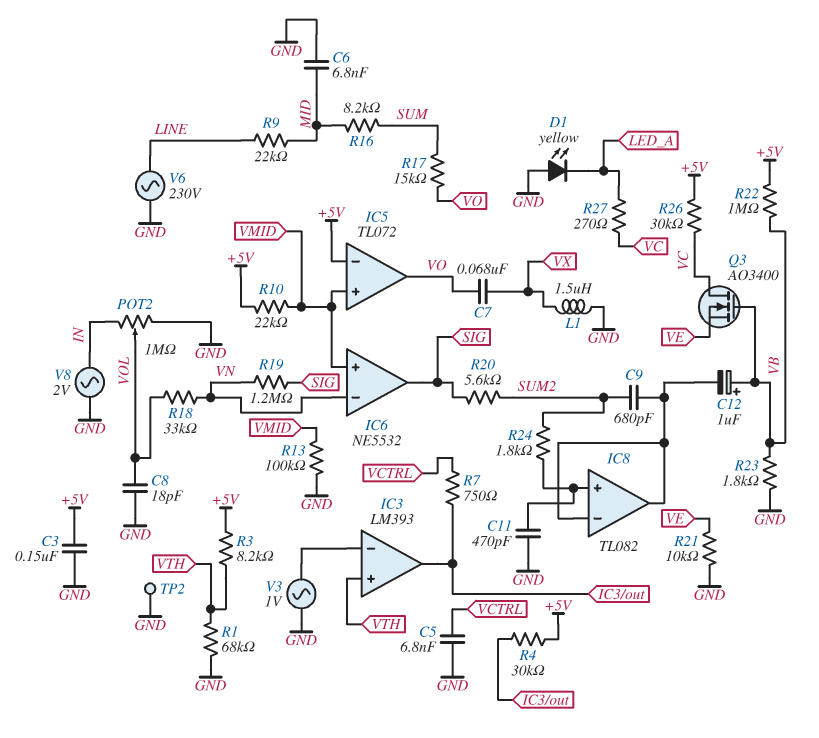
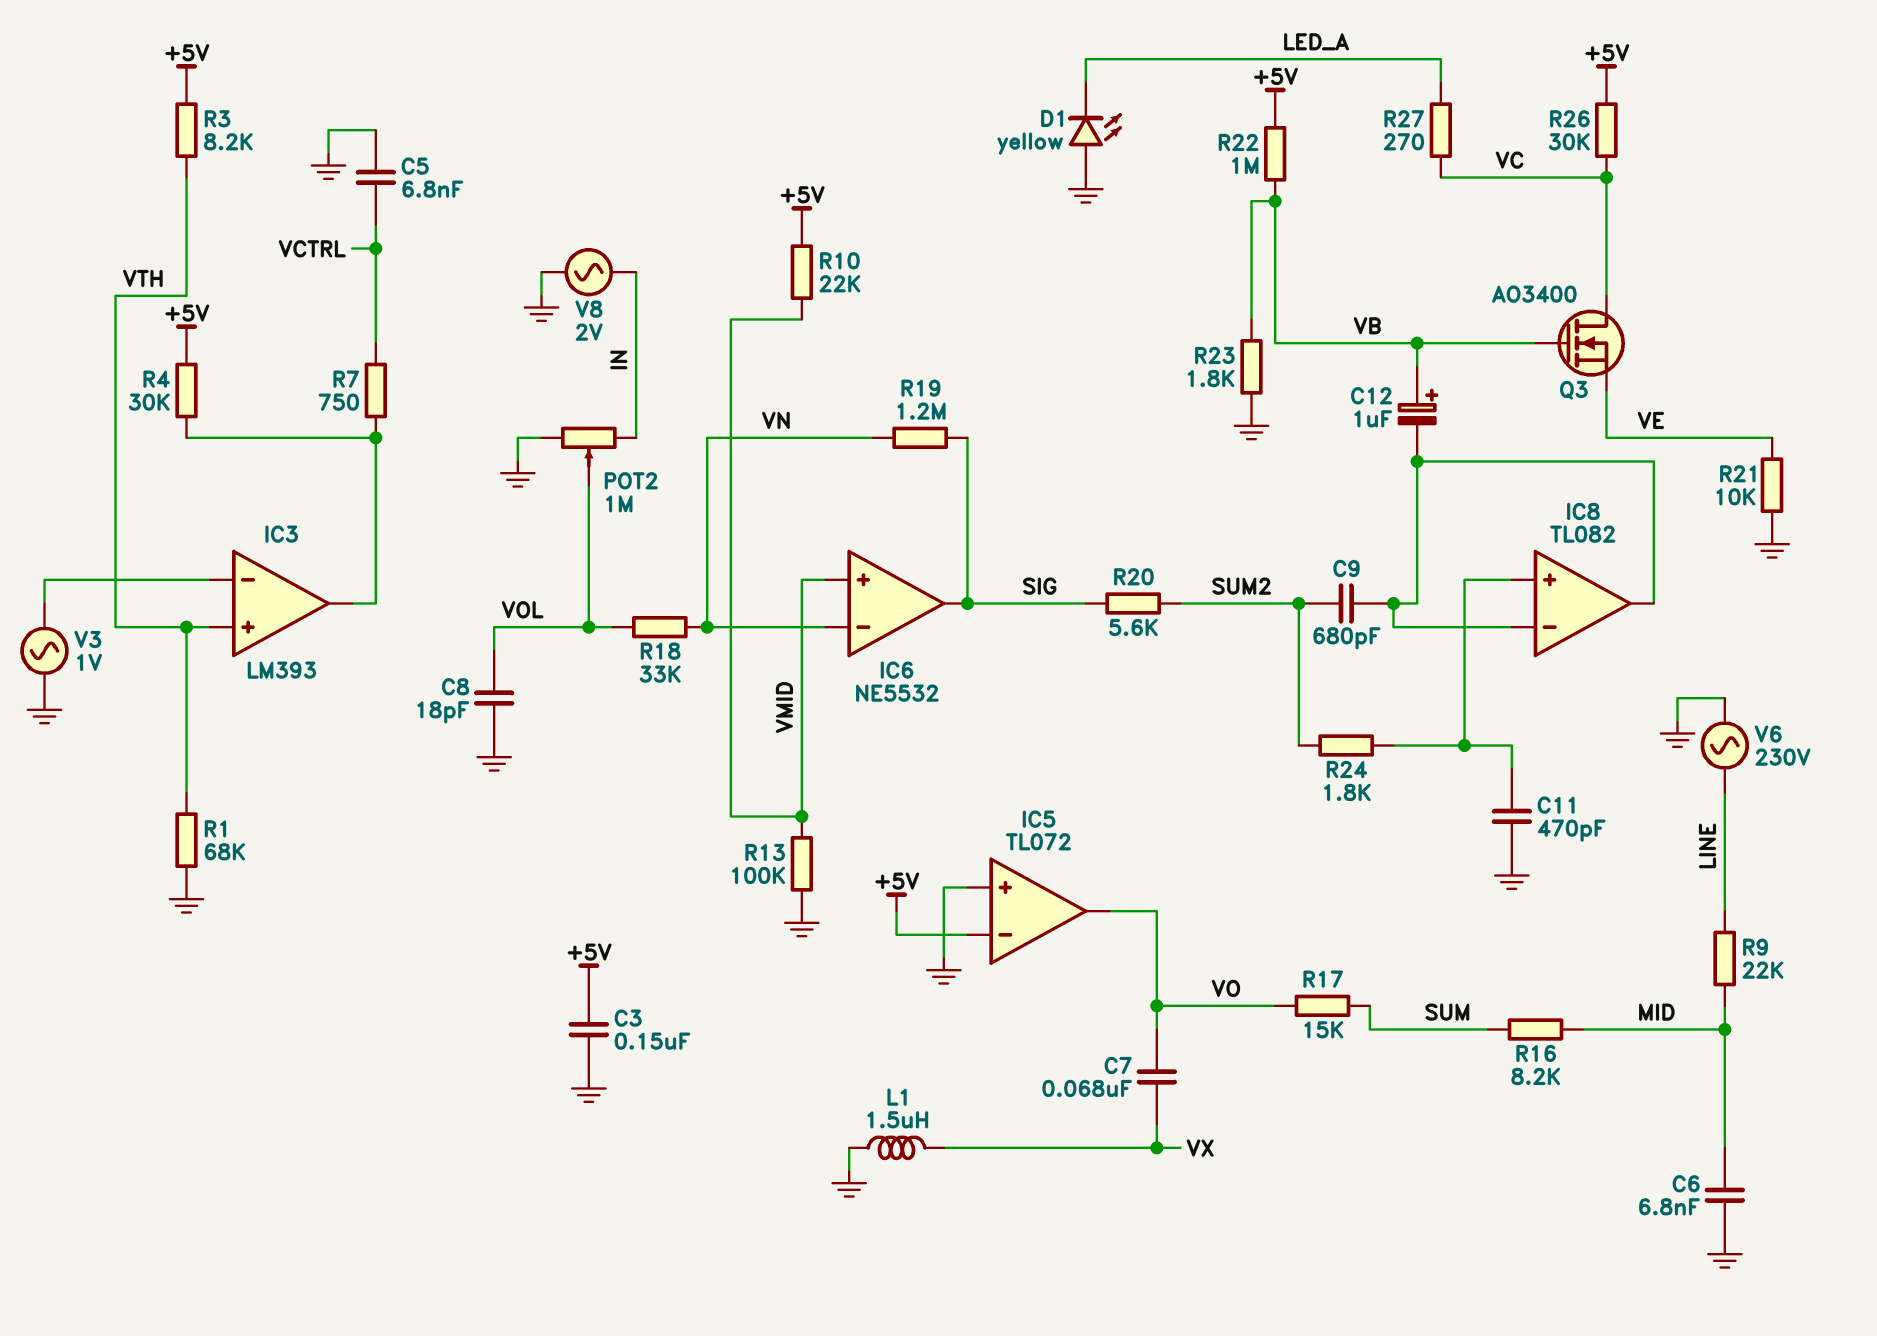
IC5 pin in+: VMID -> GND
TP2: test point (GND) -> none

